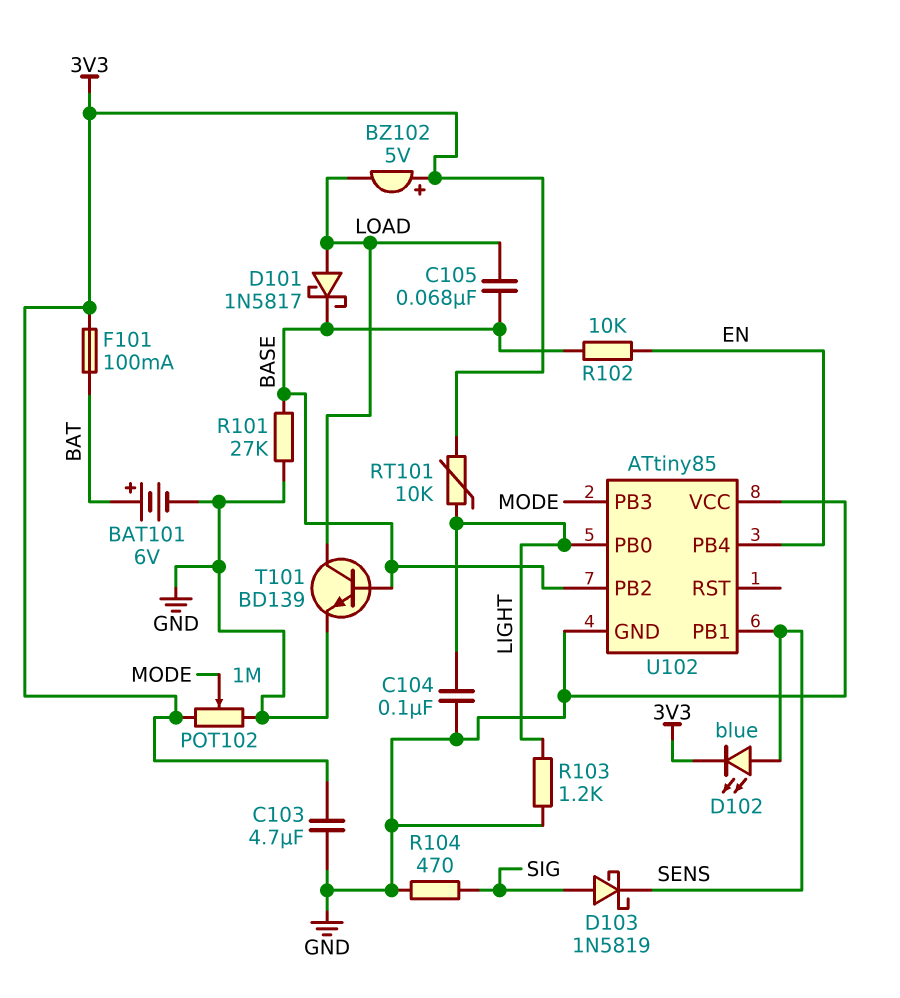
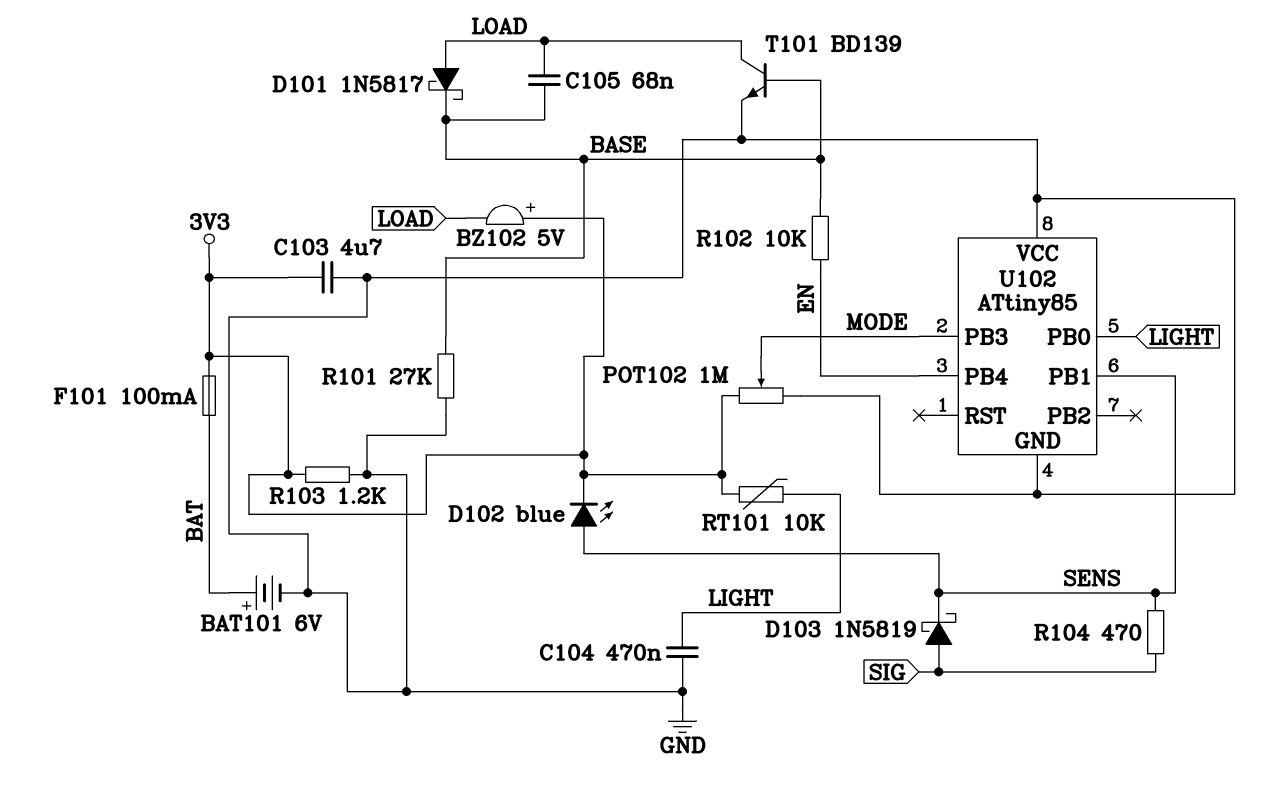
C104: 100nF (GND, LIGHT) -> 470nF (GND, LIGHT)
R103: 1.2k (GND, LIGHT) -> 1.2k (3V3, GND)
R104: 470 (GND, SIG) -> 470 (SENS, SIG)
U102 pin PB2: BASE -> none

